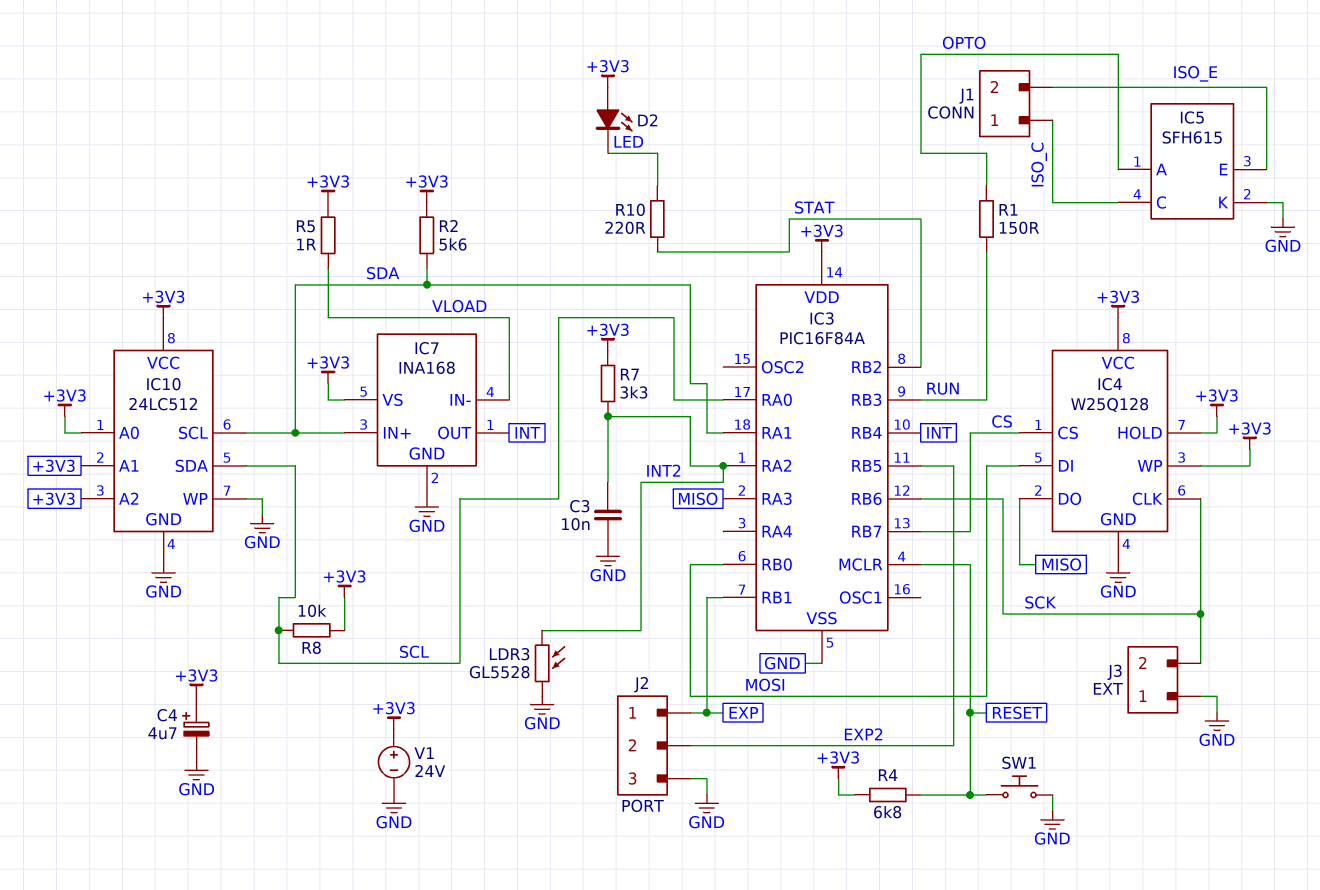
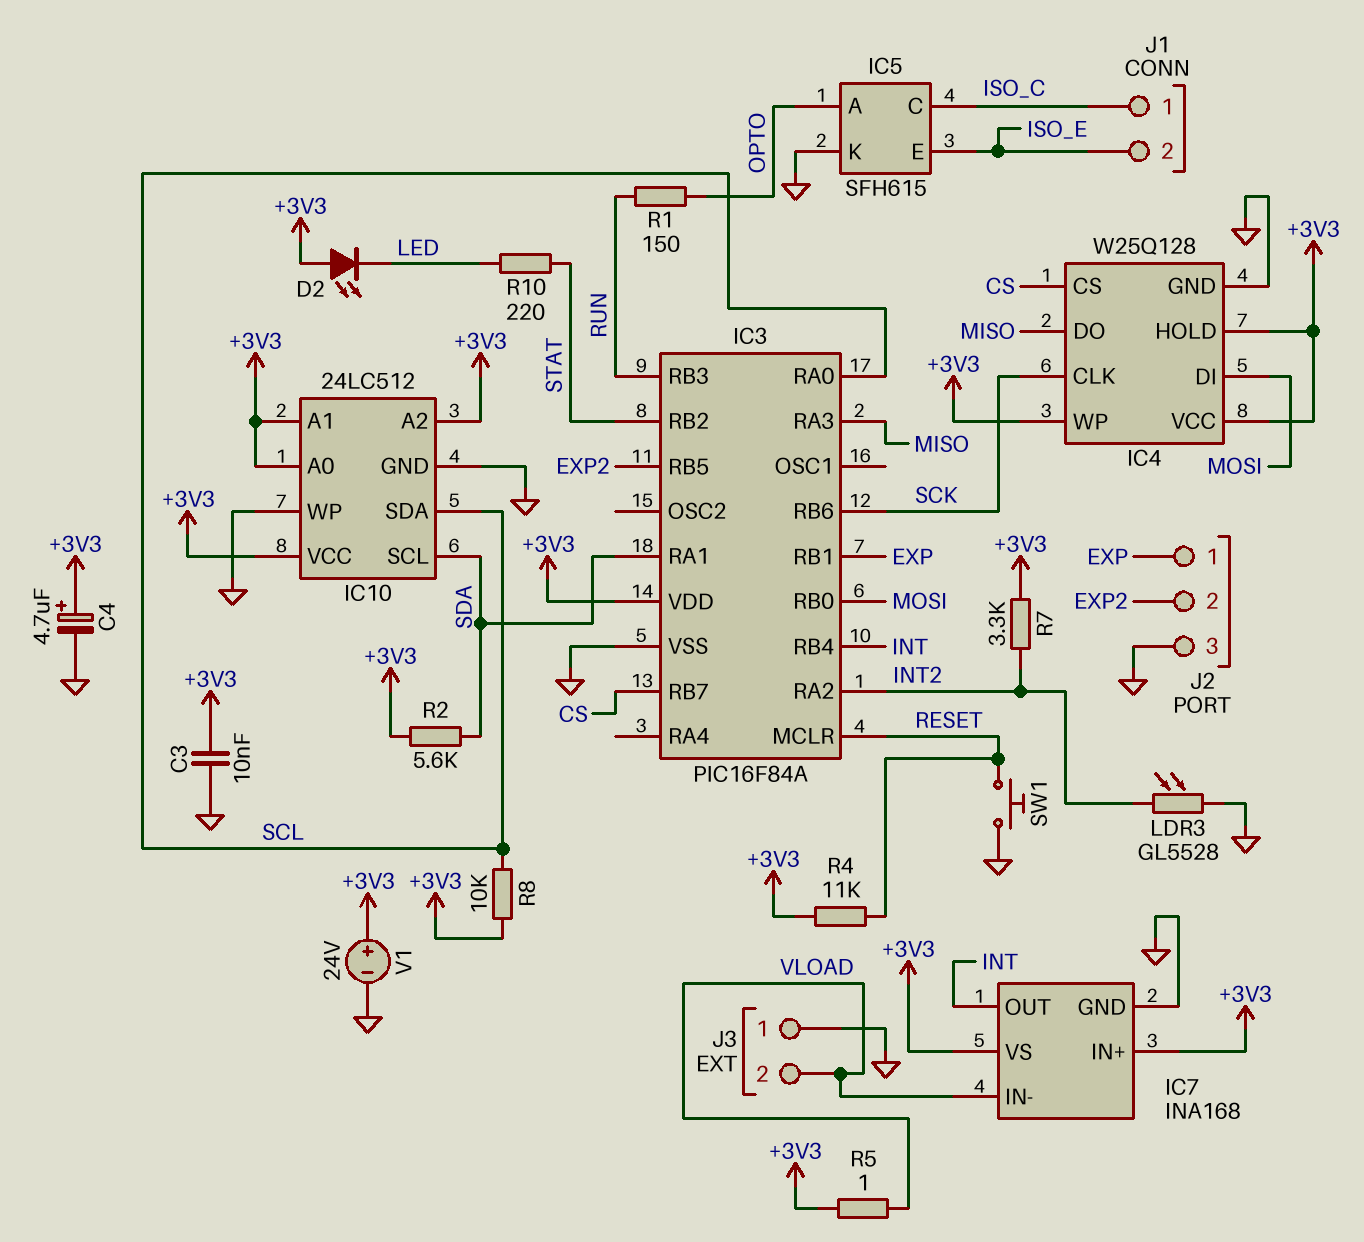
C3: 10nF (GND, INT2) -> 10nF (+3V3, GND)
IC7 pin IN+: SDA -> +3V3
J3 pin 2: SCK -> VLOAD
R4: 6.8k (+3V3, RESET) -> 11k (+3V3, RESET)

